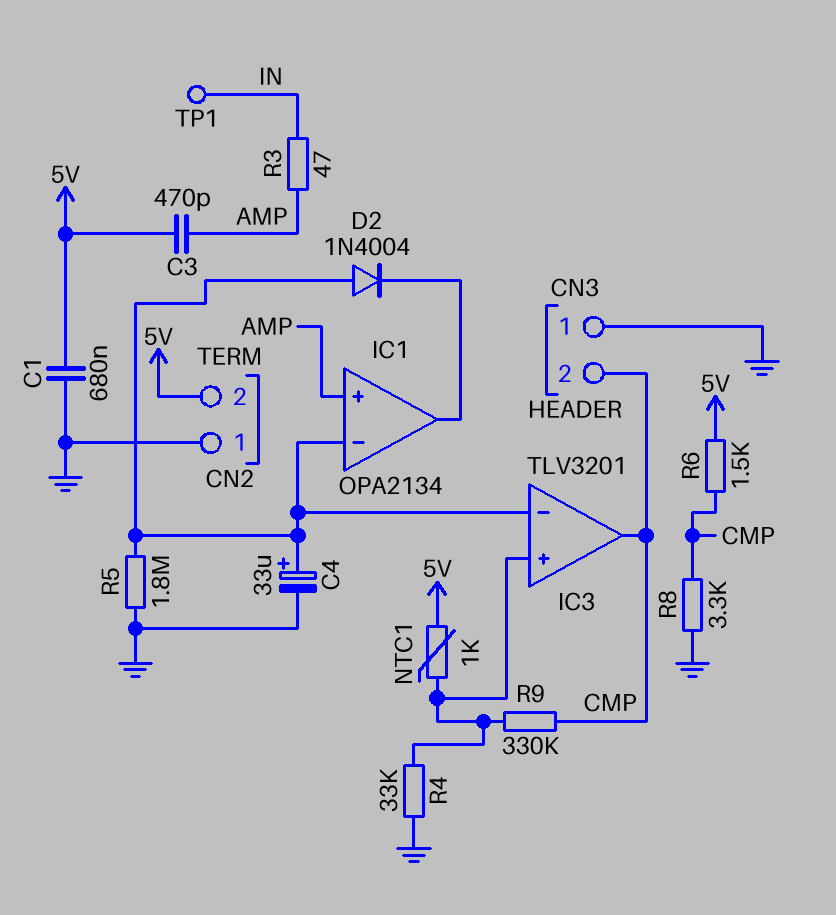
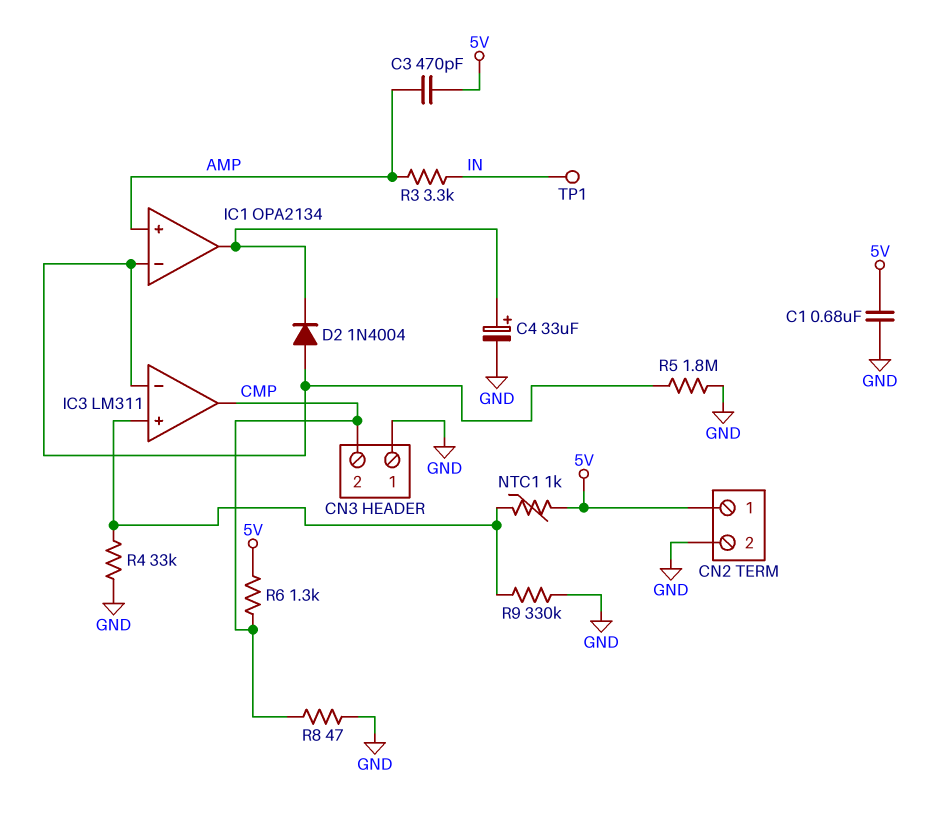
C4: 33uF (plus IC1/in-, minus GND) -> 33uF (plus IC1/out, minus GND)
CN2 pin 1: GND -> 5V
CN2 pin 2: 5V -> GND
IC3: TLV3201 -> LM311
R3: 47 (AMP, IN) -> 3.3k (AMP, IN)
R6: 1.5k (5V, CMP) -> 1.3k (5V, CMP)
R8: 3.3k (CMP, GND) -> 47 (CMP, GND)
R9: 330k (CMP, IC3/in+) -> 330k (GND, IC3/in+)

